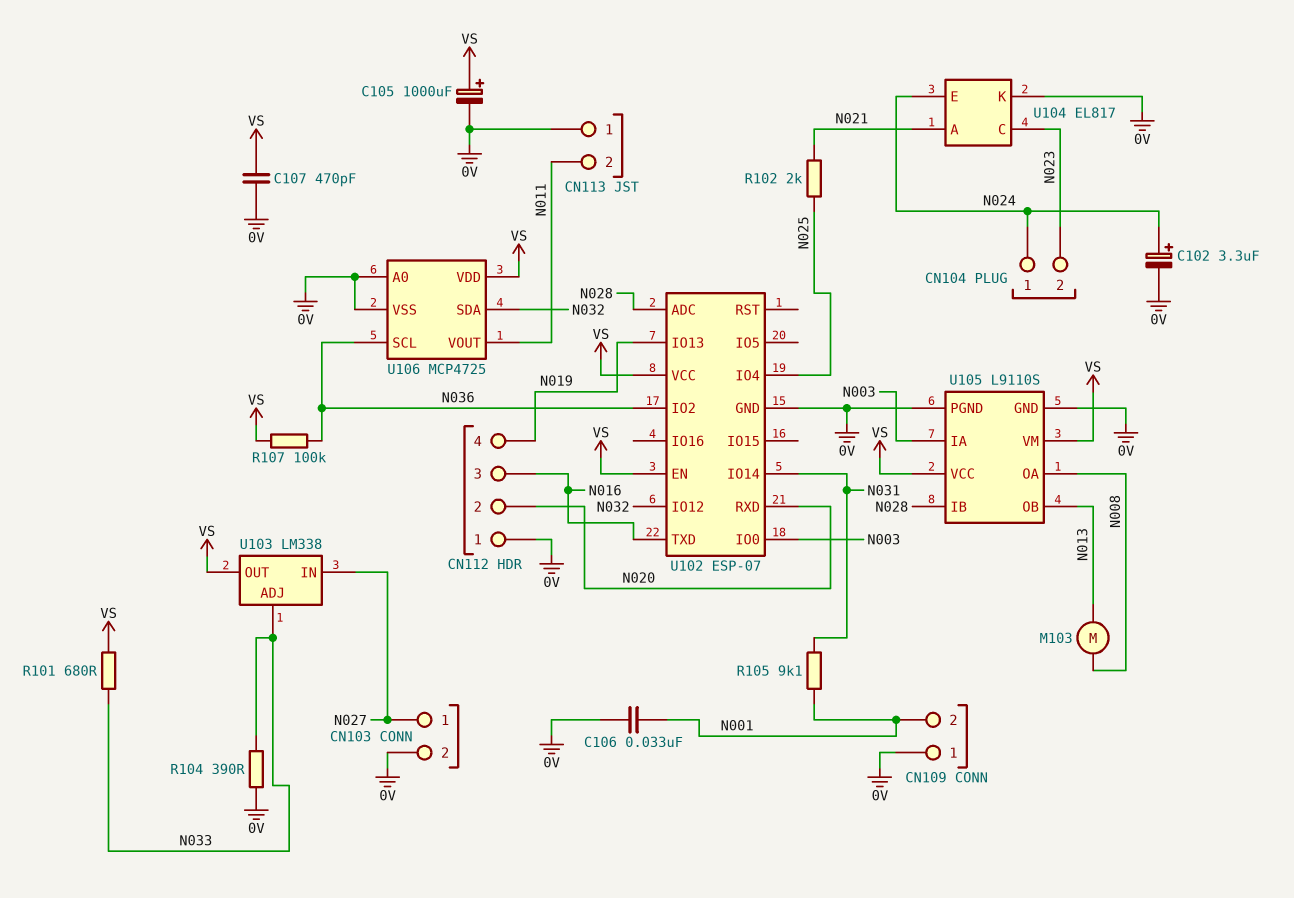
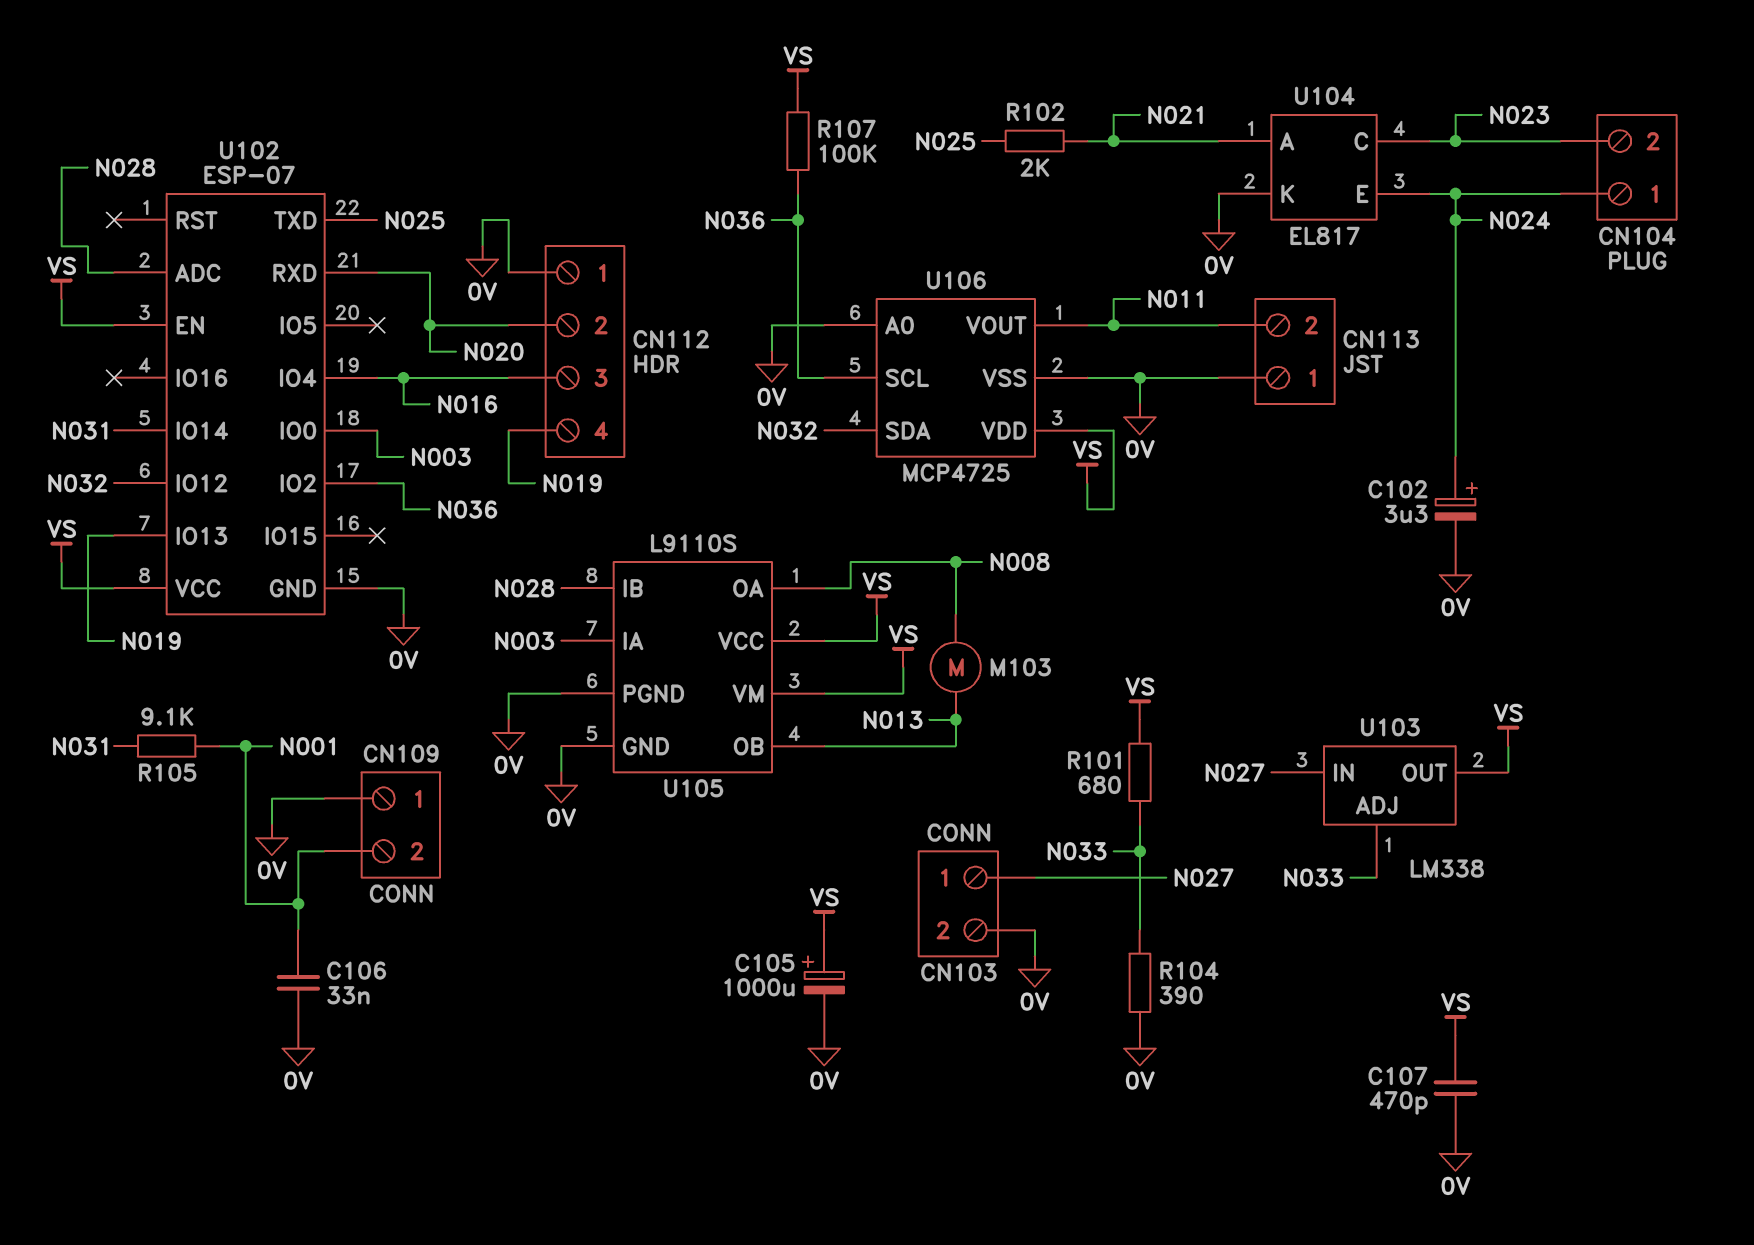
U102 pin IO4: N025 -> N016
U102 pin TXD: N016 -> N025

